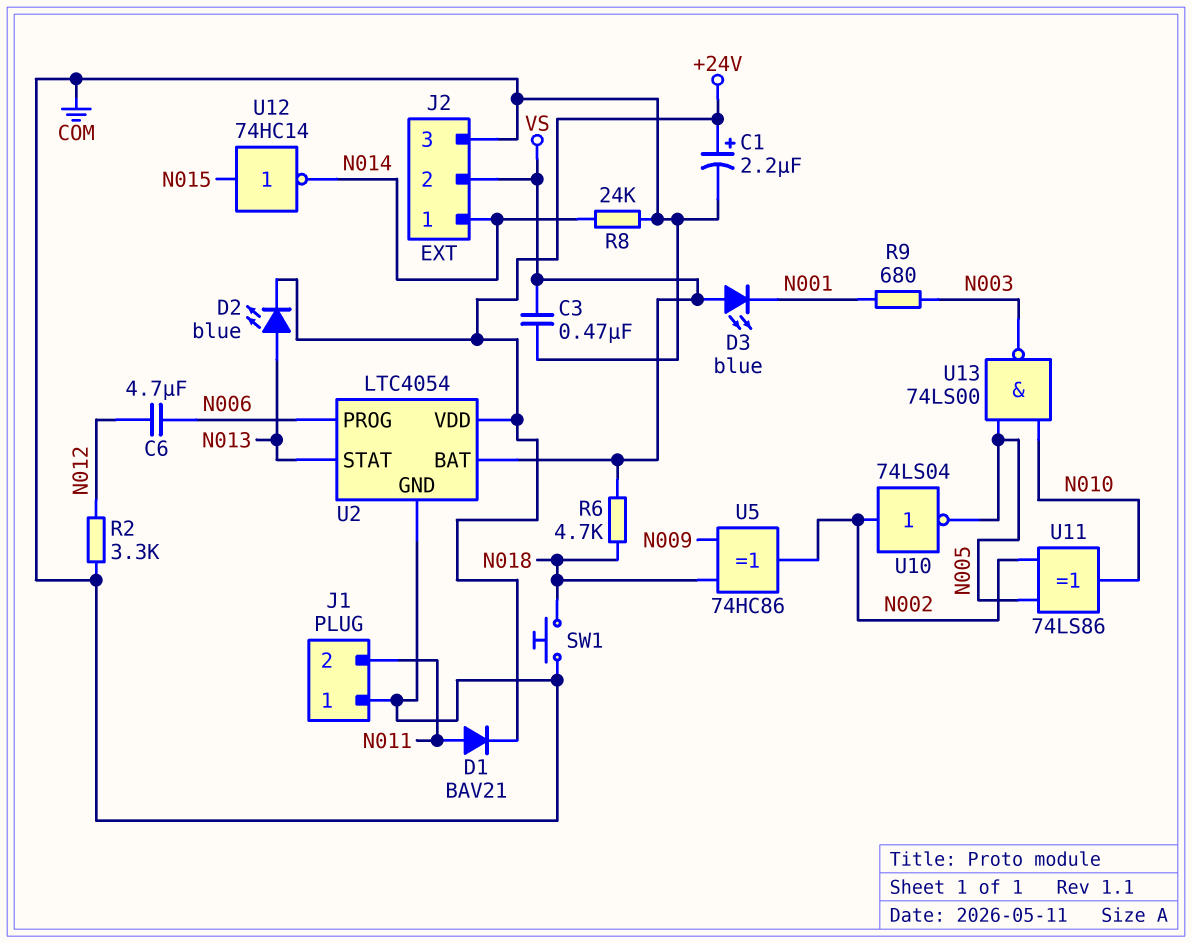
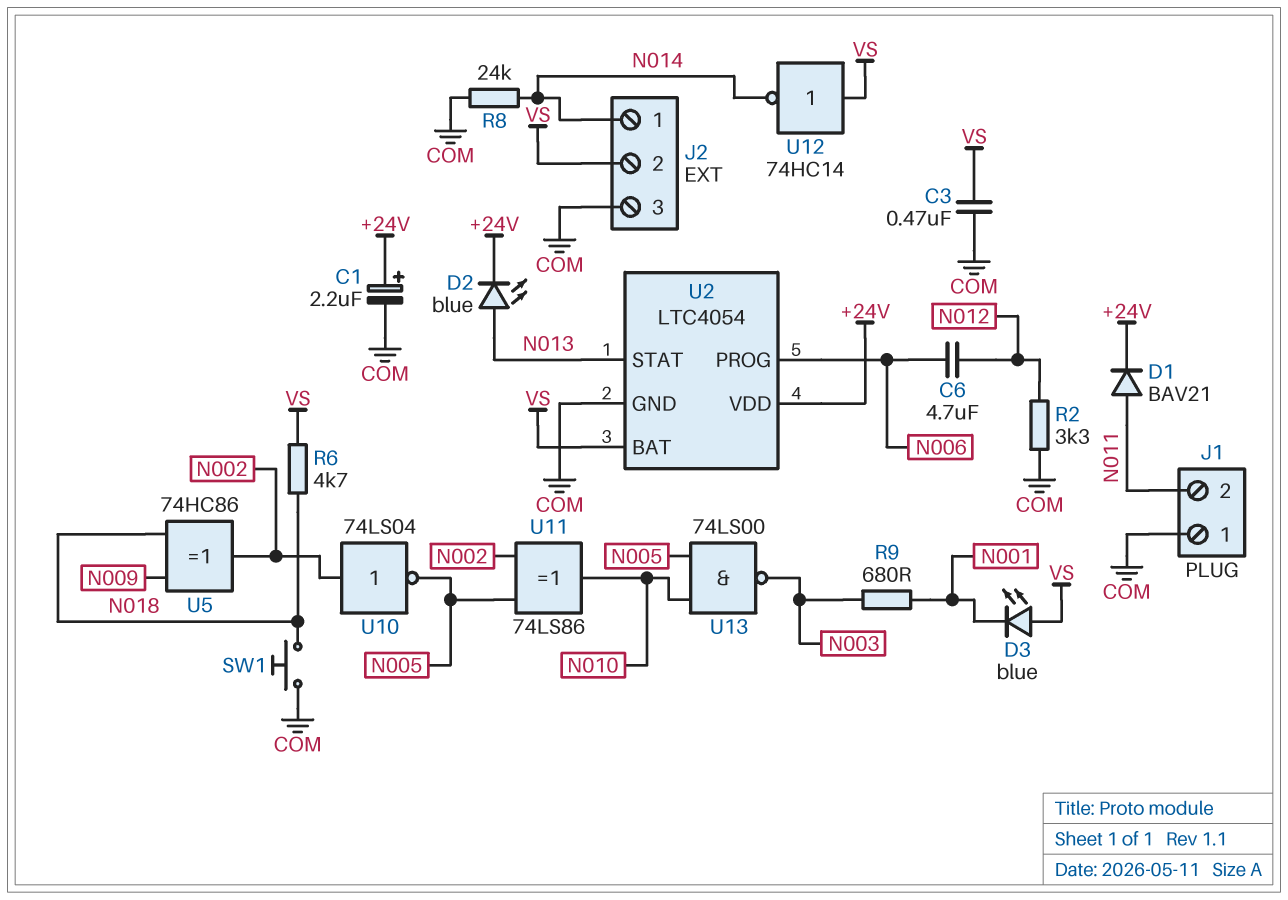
U12: NOT 74HC14 (in N015, out N014) -> NOT 74HC14 (in VS, out N014)

